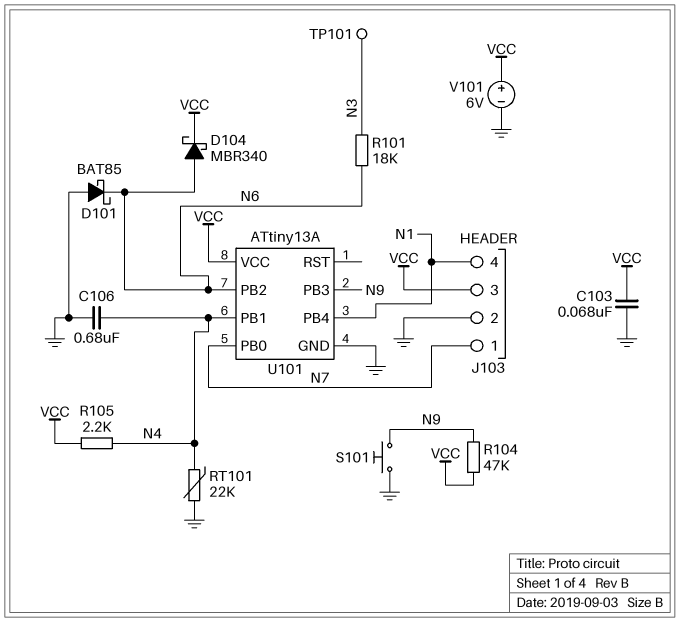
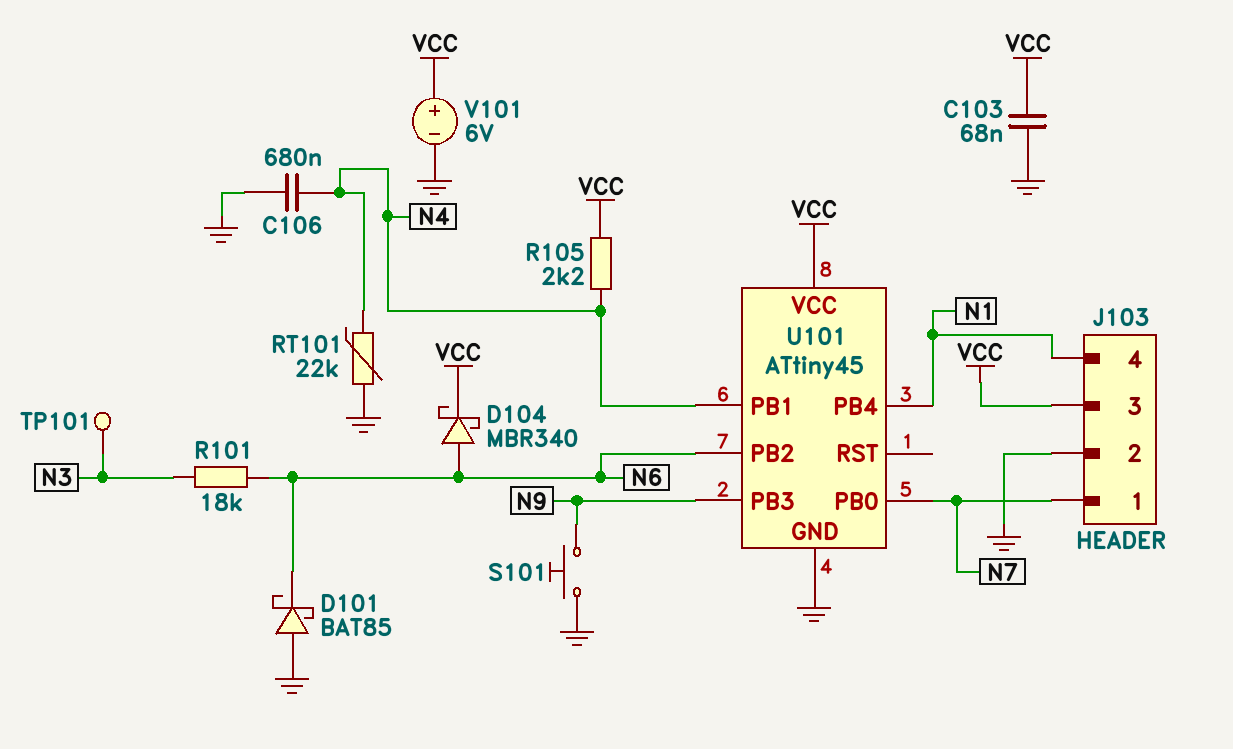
R104: 47k (N9, VCC) -> none
U101: ATtiny13A -> ATtiny45

